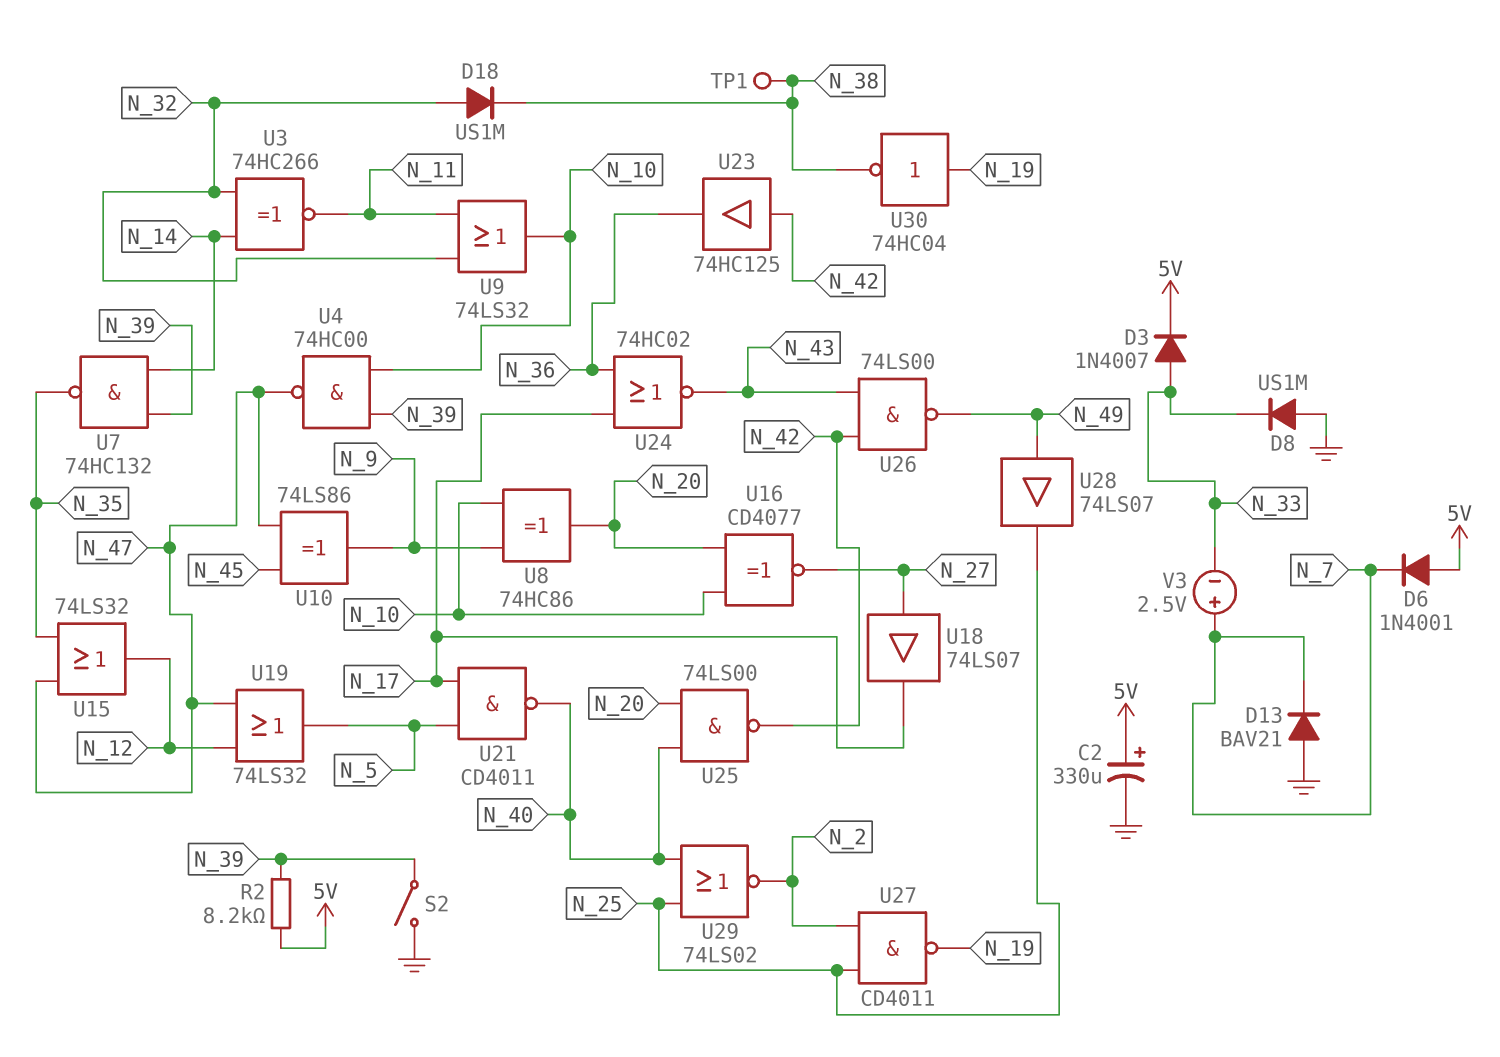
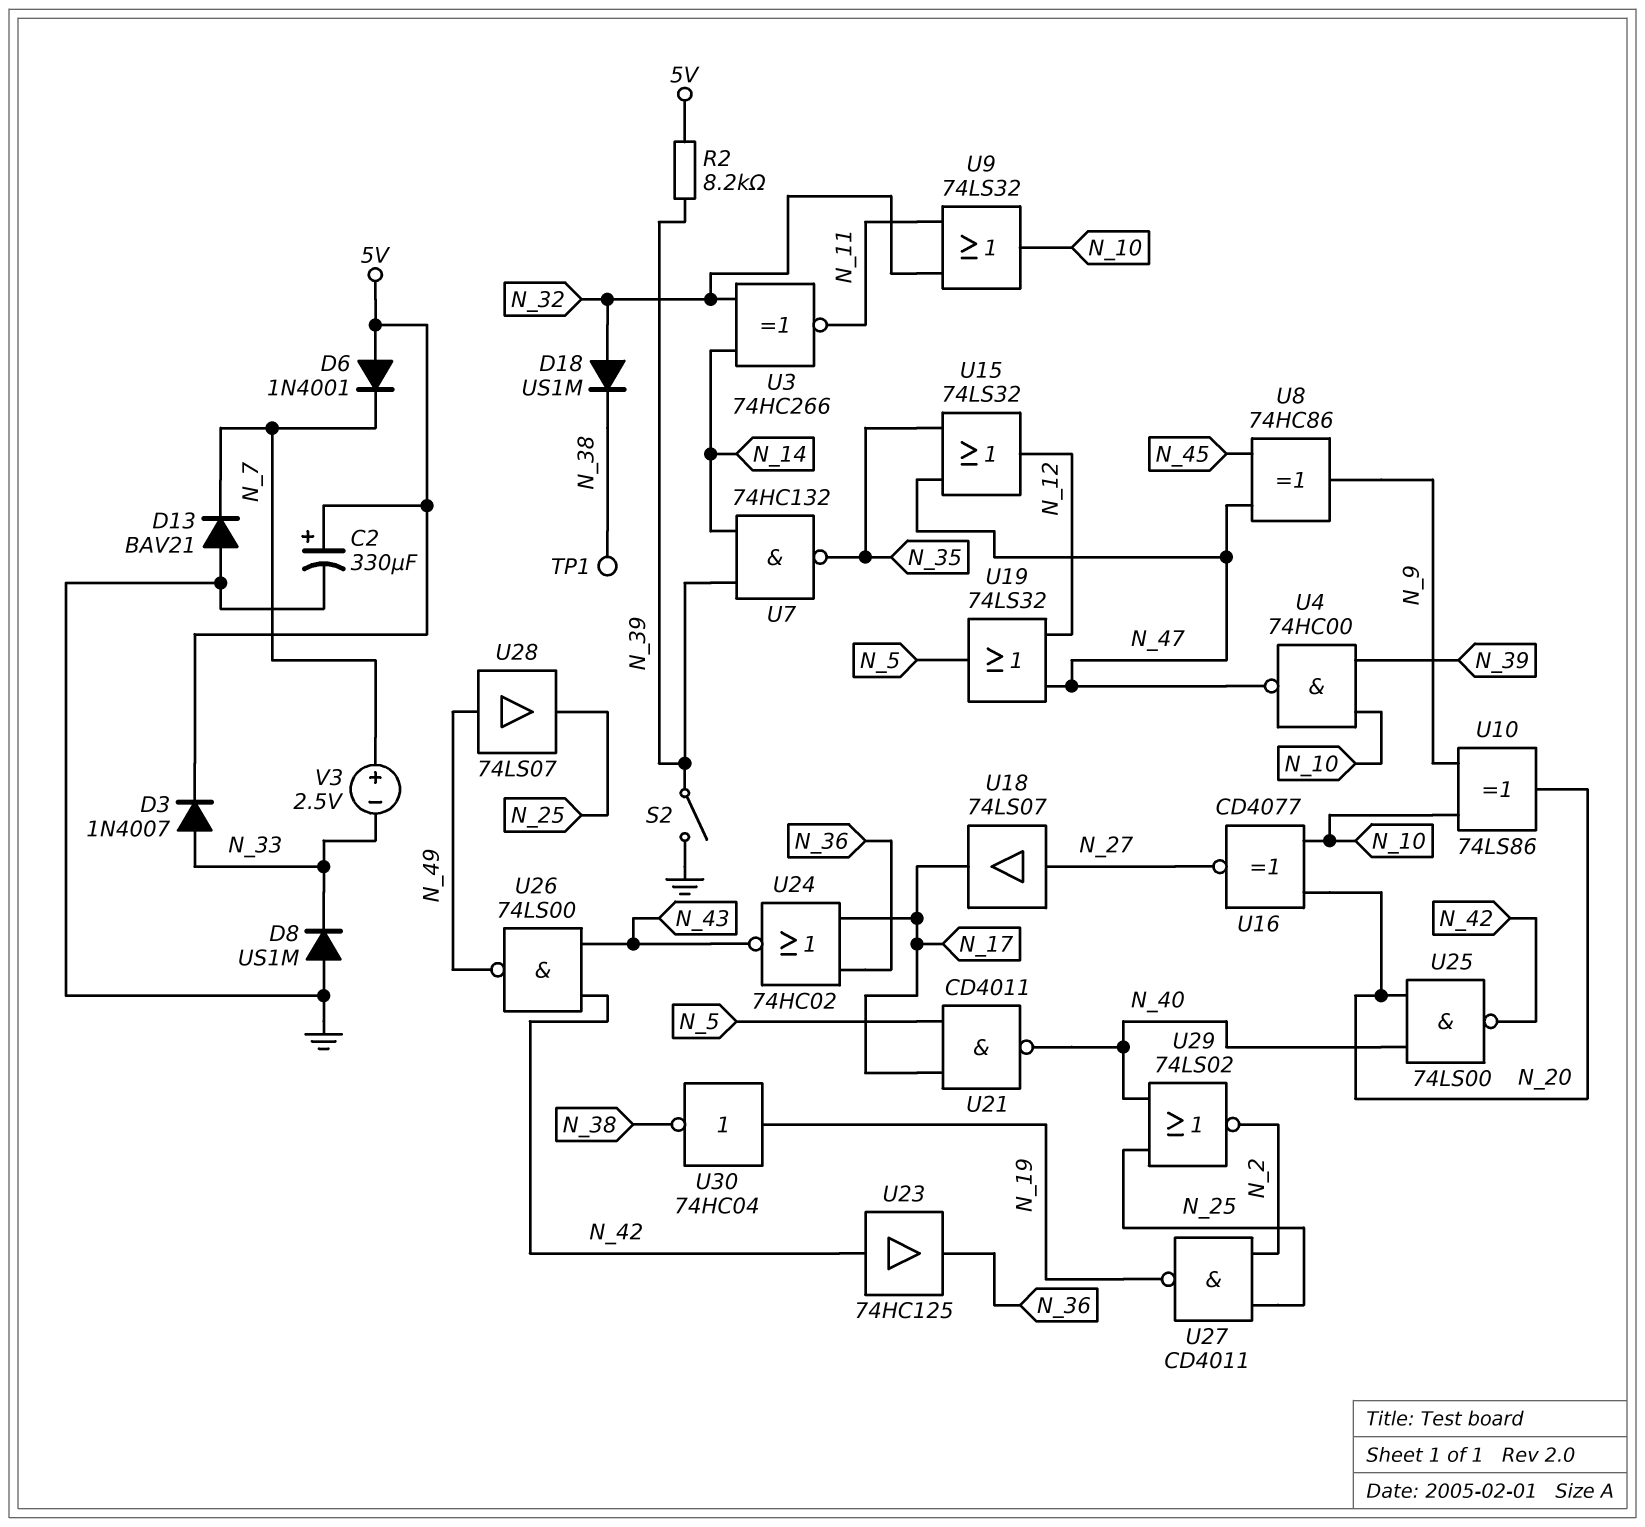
U8: XOR 74HC86 (in N_9, in N_10, out N_20) -> XOR 74HC86 (in N_45, in N_47, out N_9)
U10: XOR 74LS86 (in N_45, in N_47, out N_9) -> XOR 74LS86 (in N_9, in N_10, out N_20)

